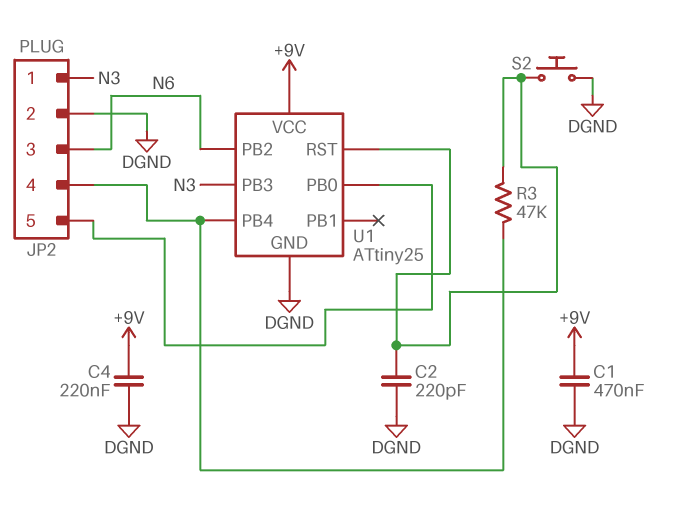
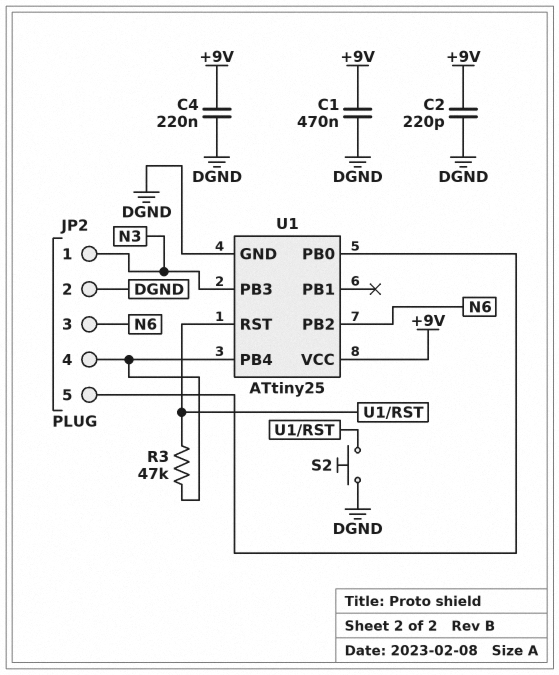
C2: 220pF (DGND, U1/RST) -> 220pF (+9V, DGND)

